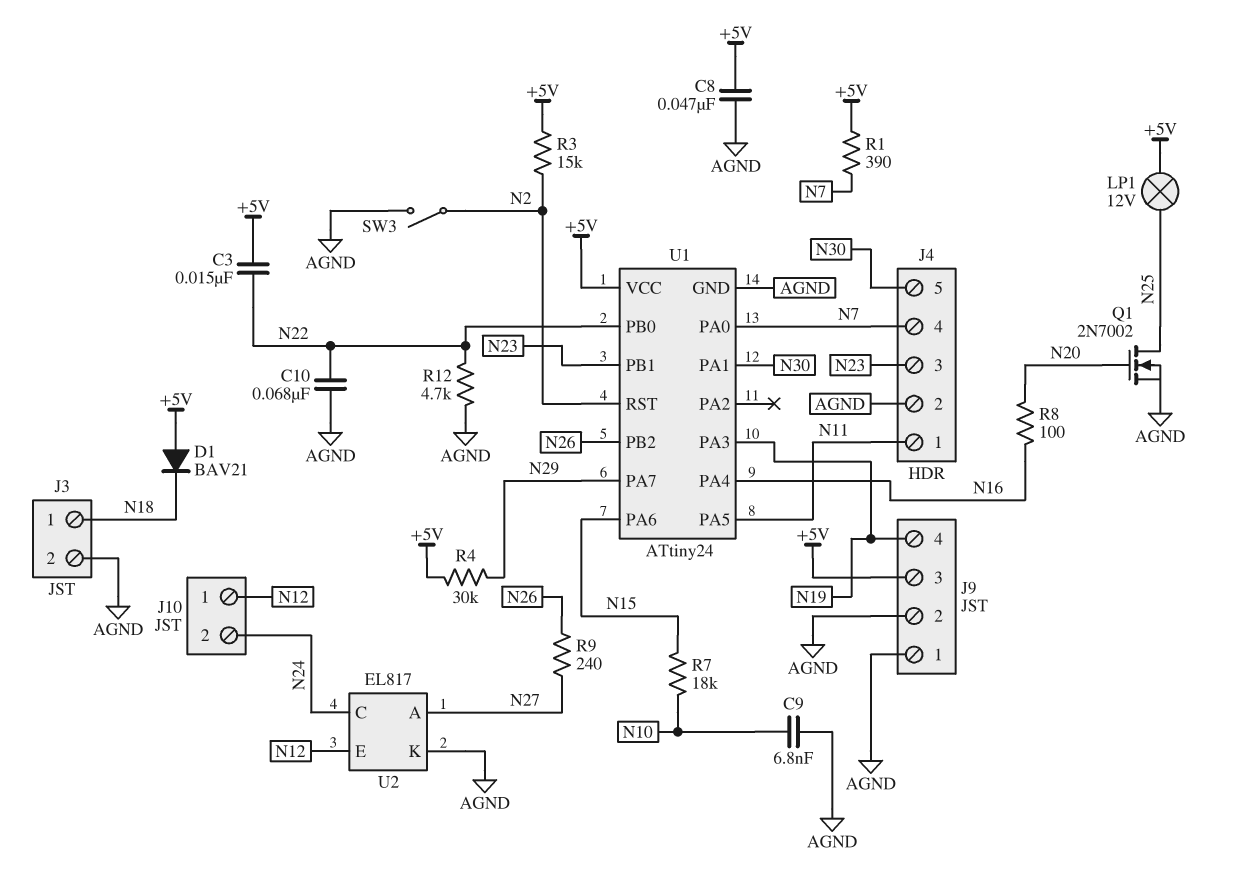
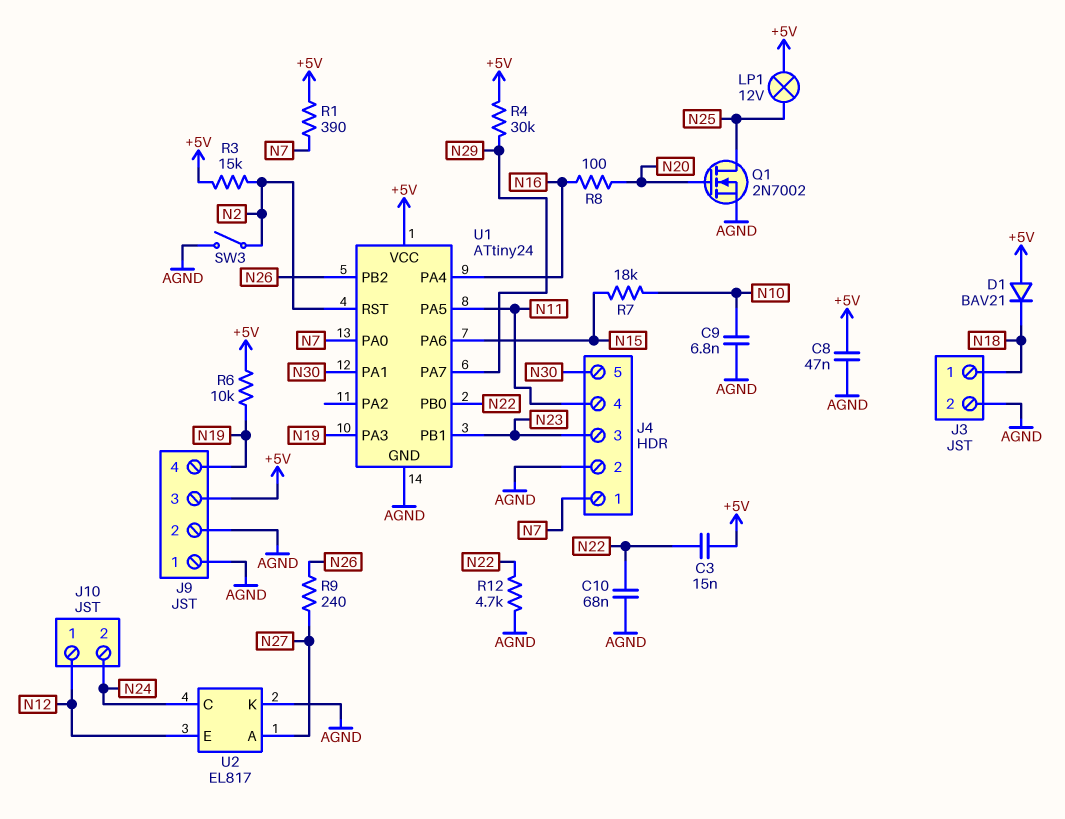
J4 pin 1: N11 -> N7
J4 pin 4: N7 -> N11
R6: none -> 10k (+5V, N19)

